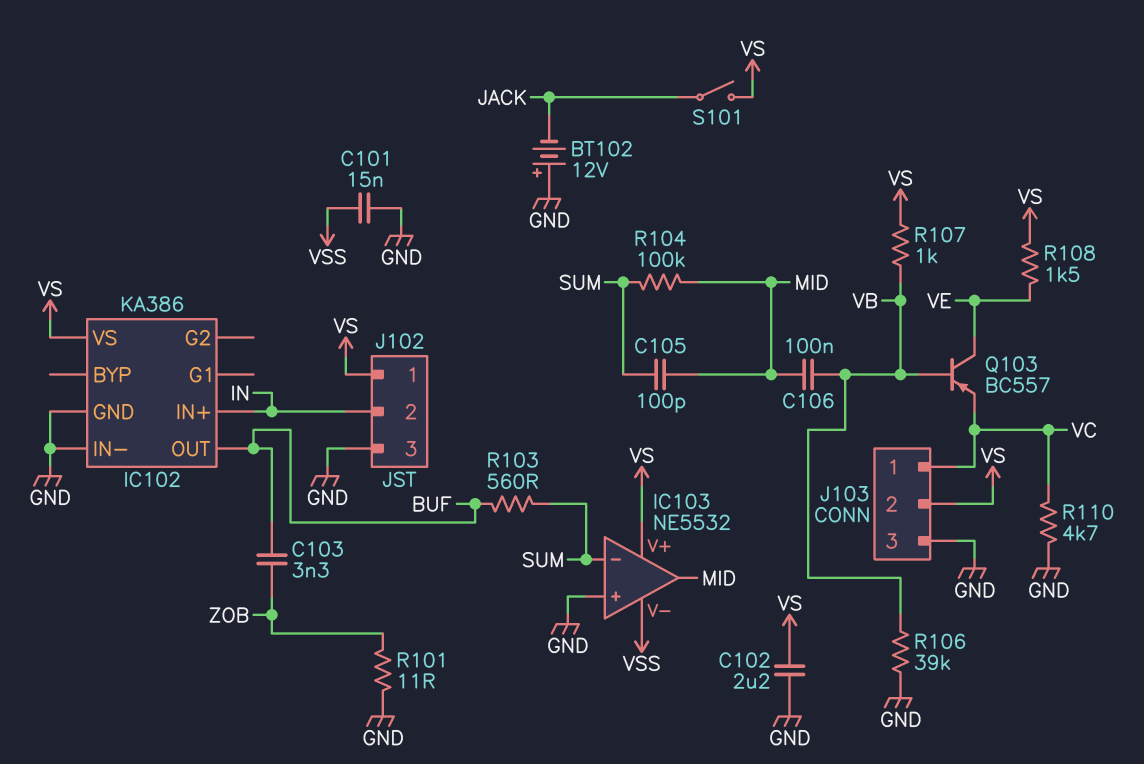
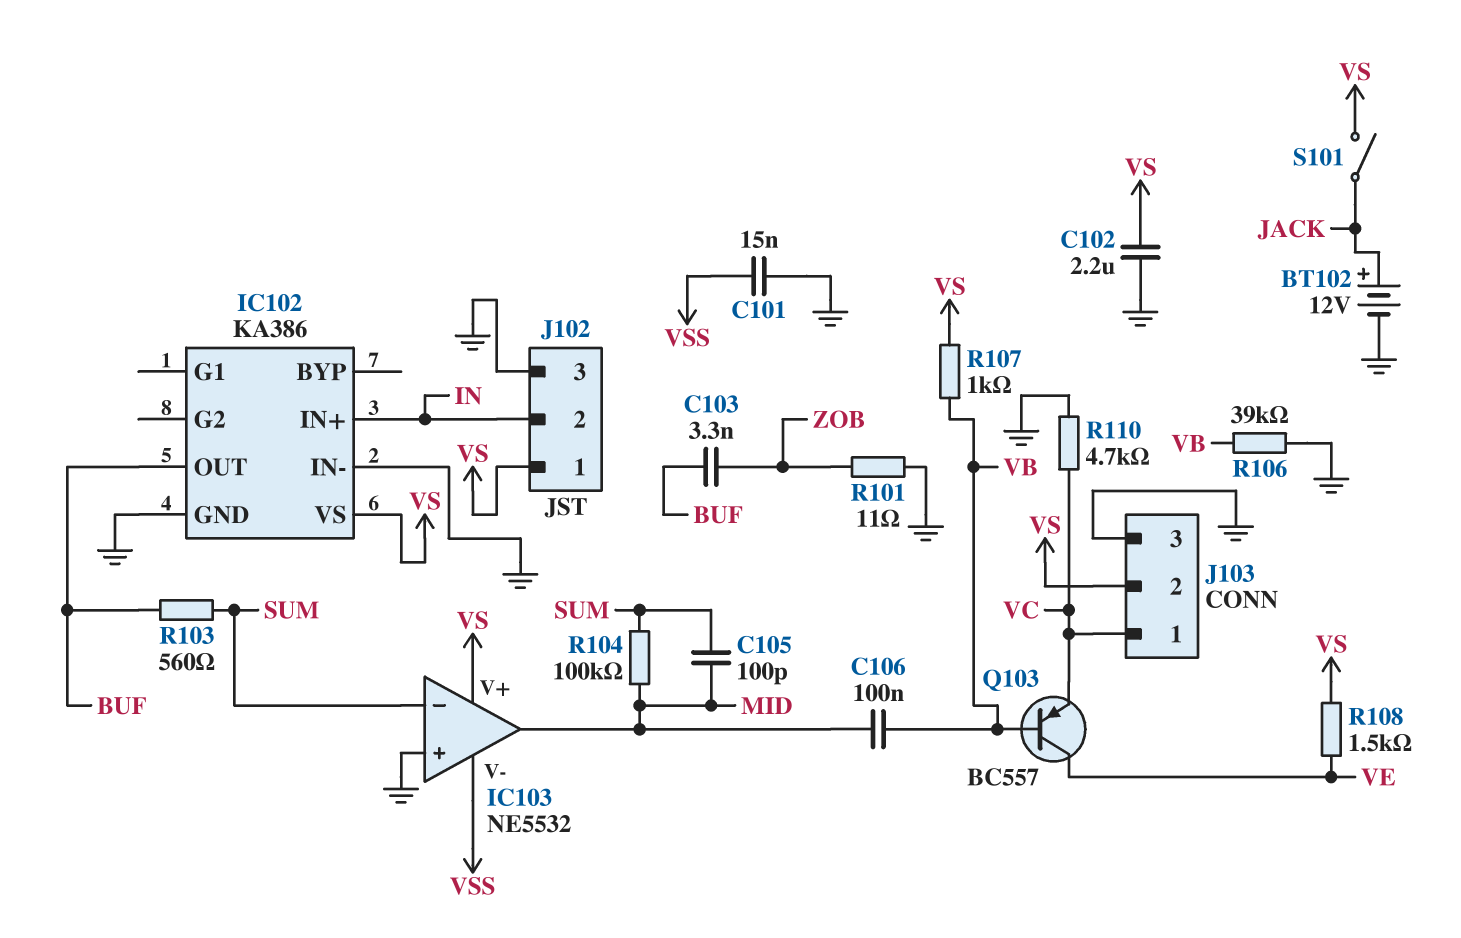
BT102: 12V (plus GND, minus JACK) -> 12V (plus JACK, minus GND)

